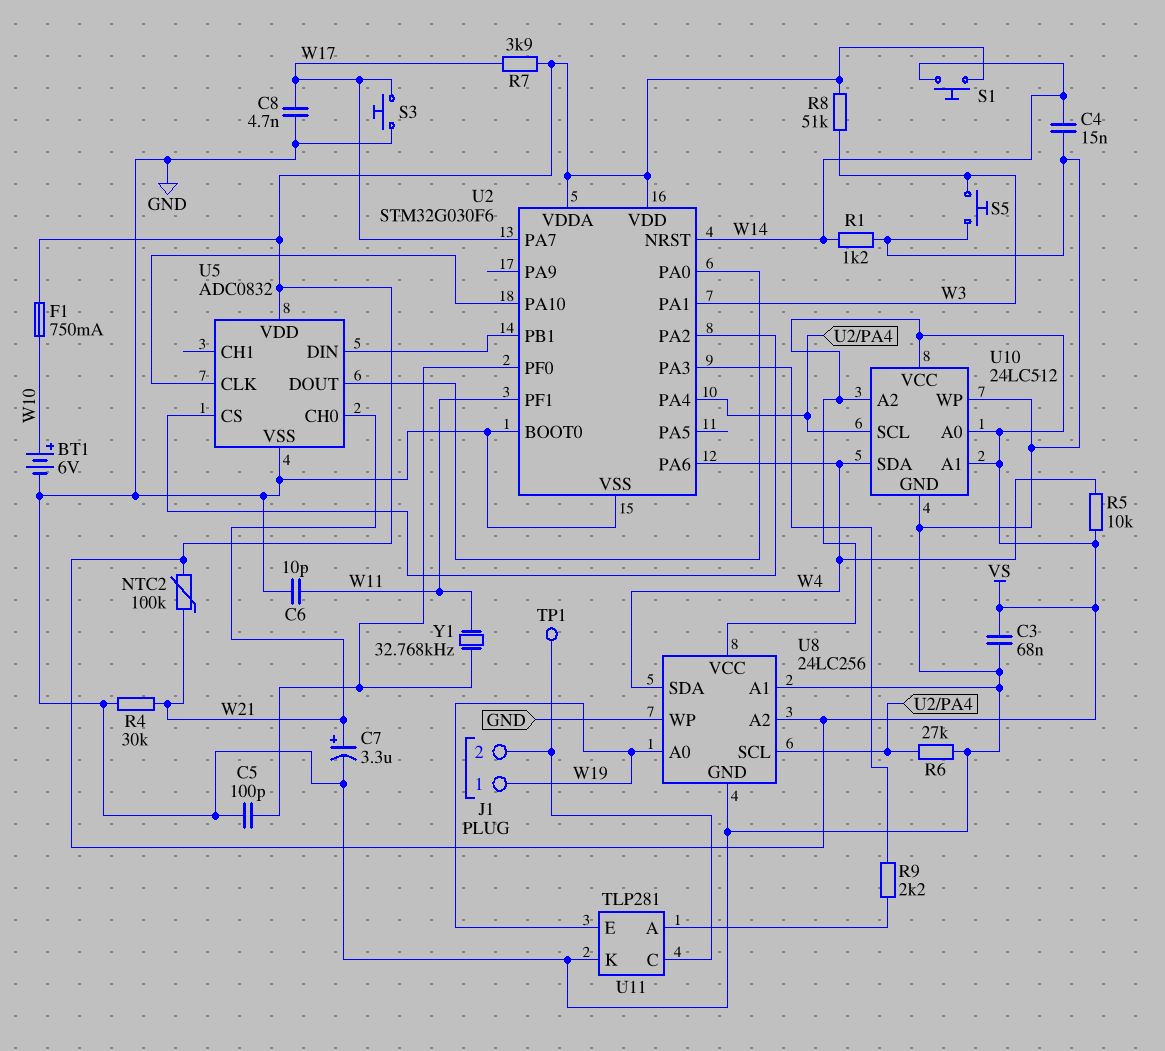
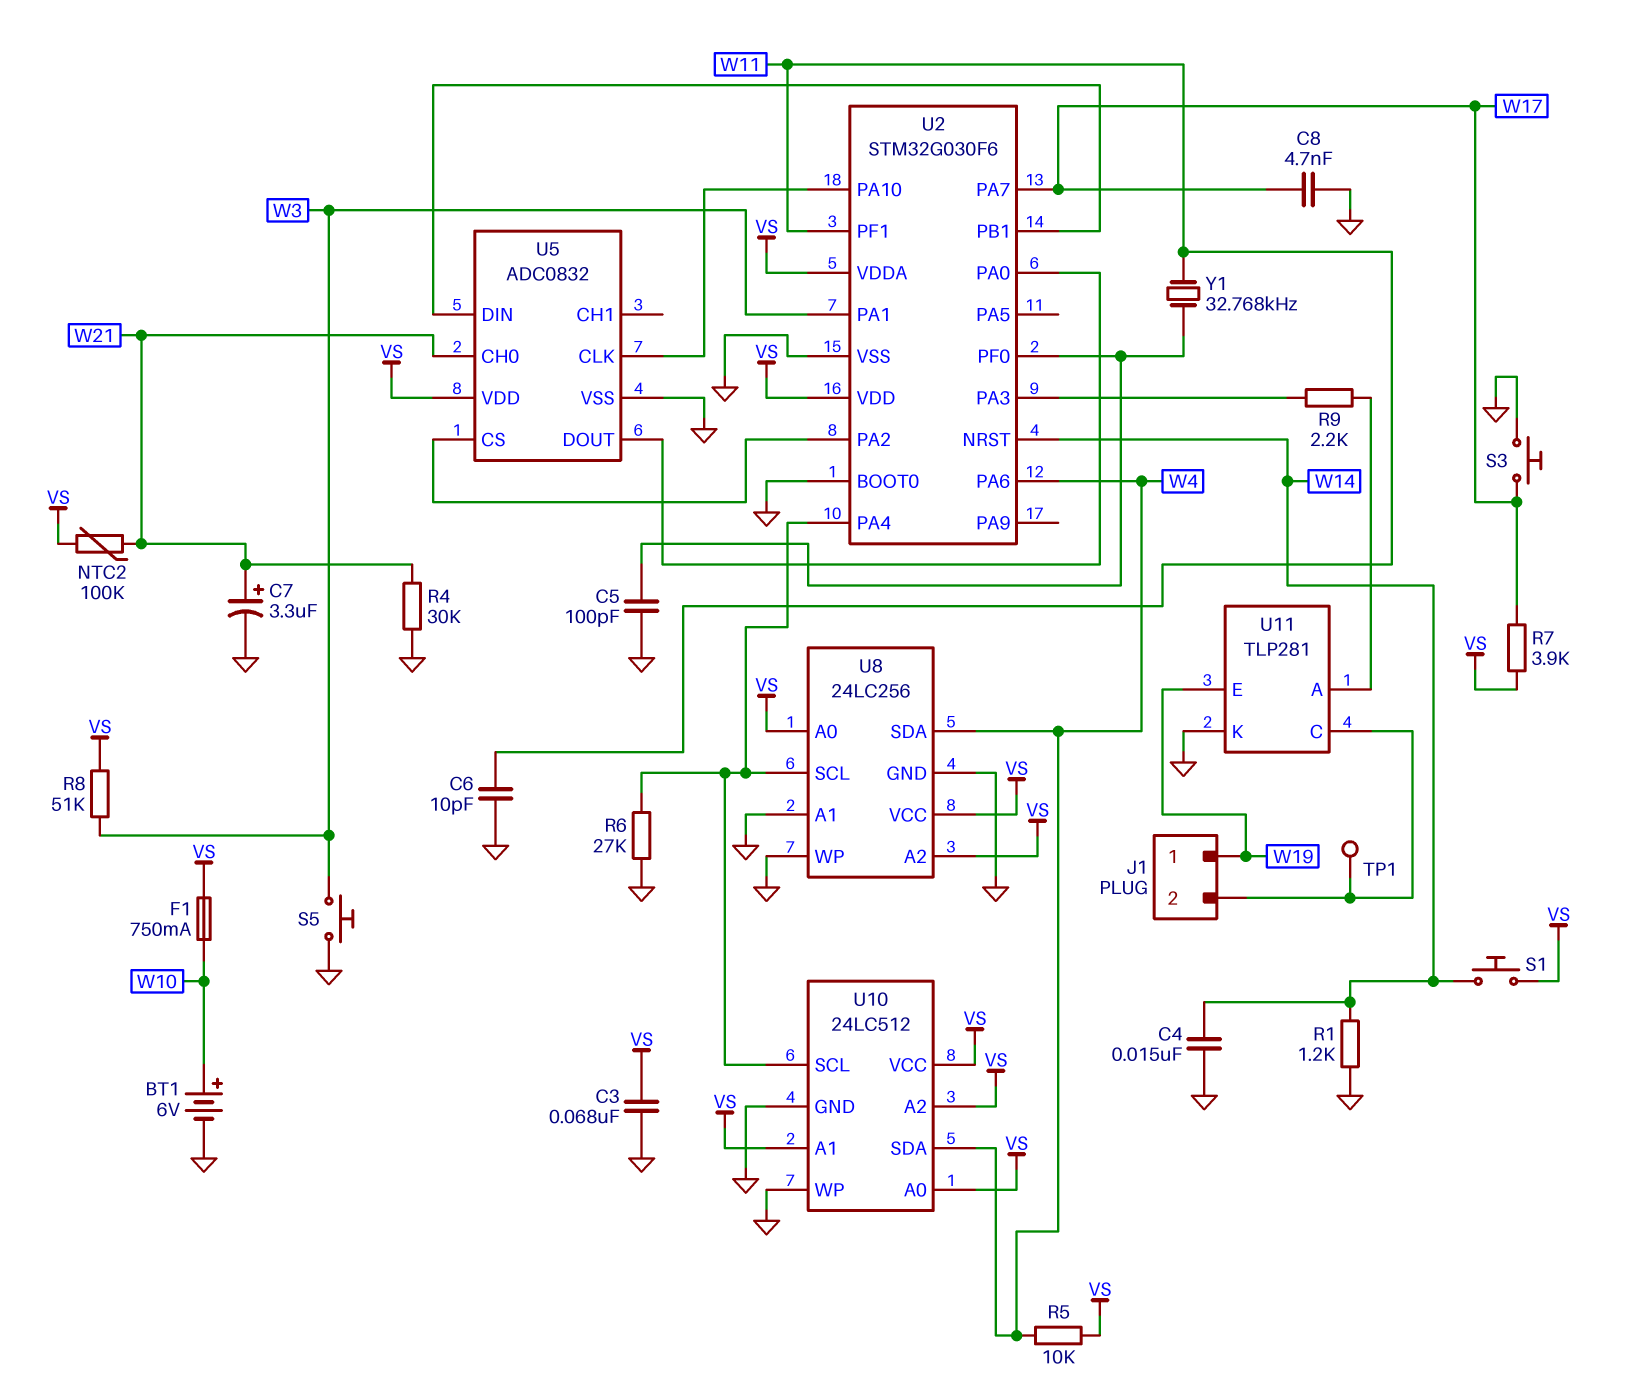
U8 pin A0: W19 -> VS

